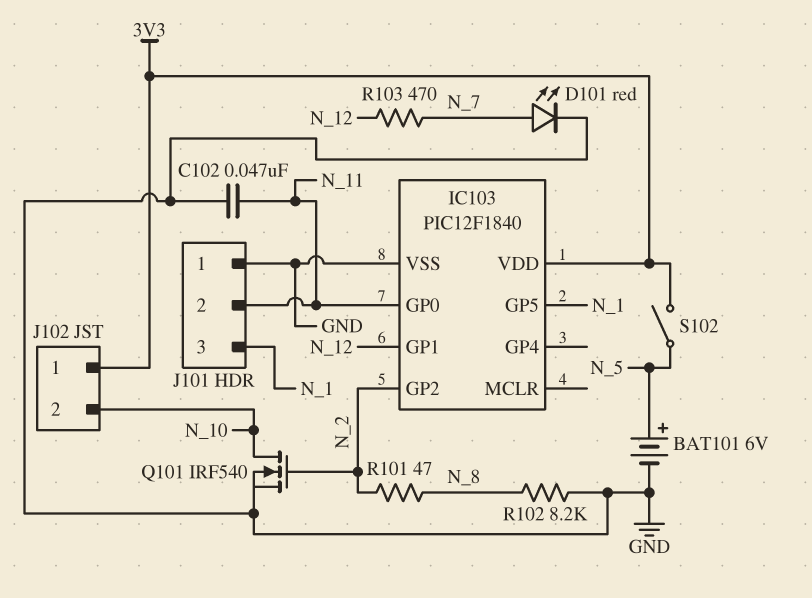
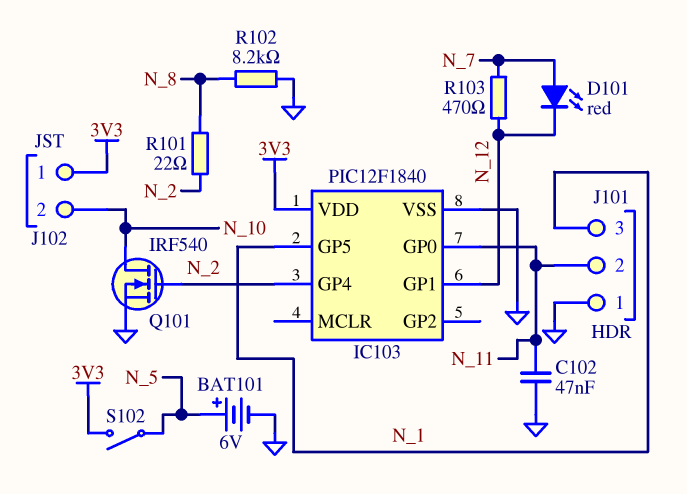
D101: LED red (A N_7, K GND) -> LED red (A N_7, K N_12)
IC103 pin GP2: N_2 -> none
IC103 pin GP4: none -> N_2
R101: 47 (N_2, N_8) -> 22 (N_2, N_8)

